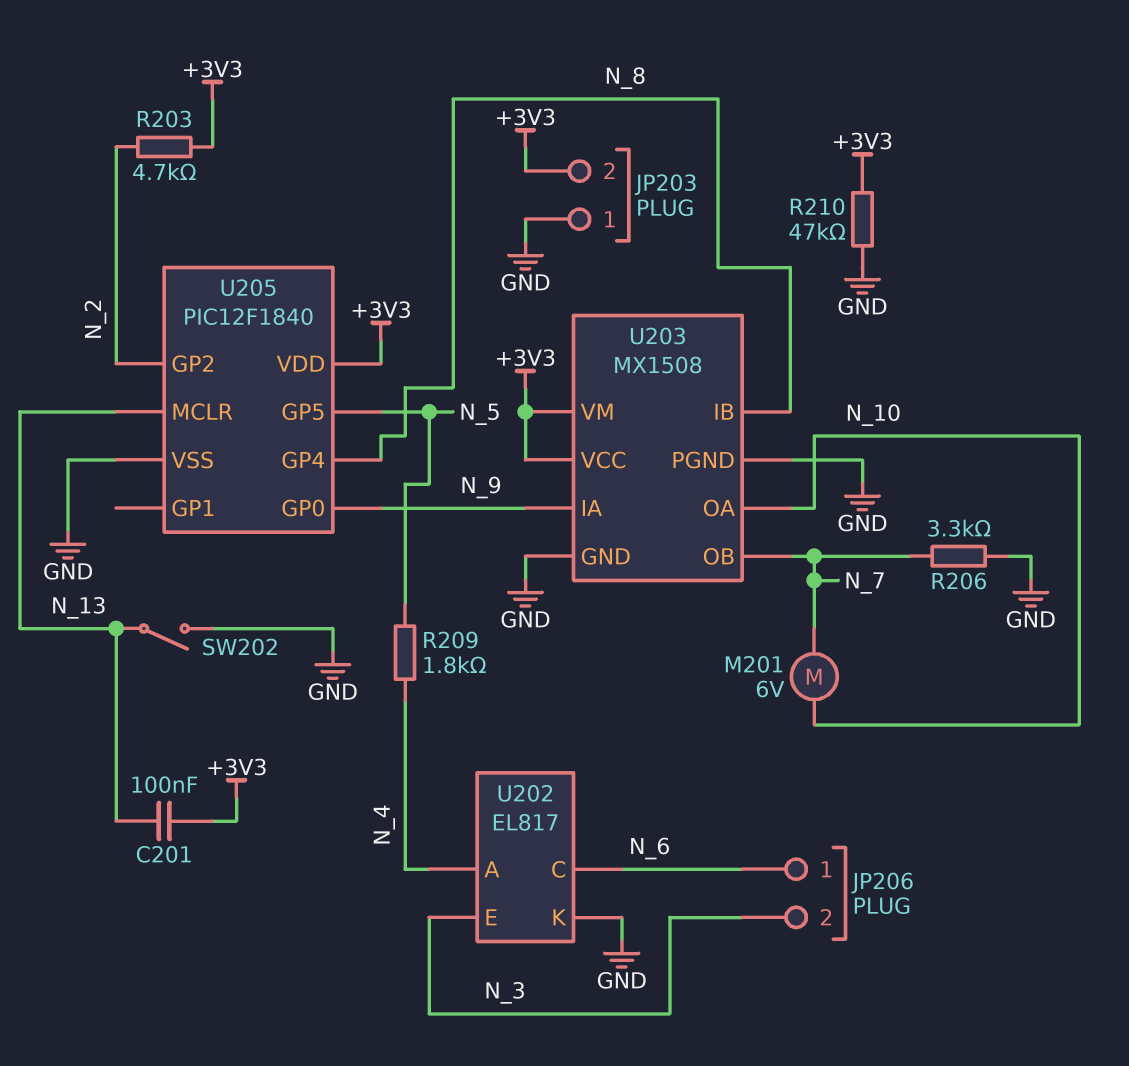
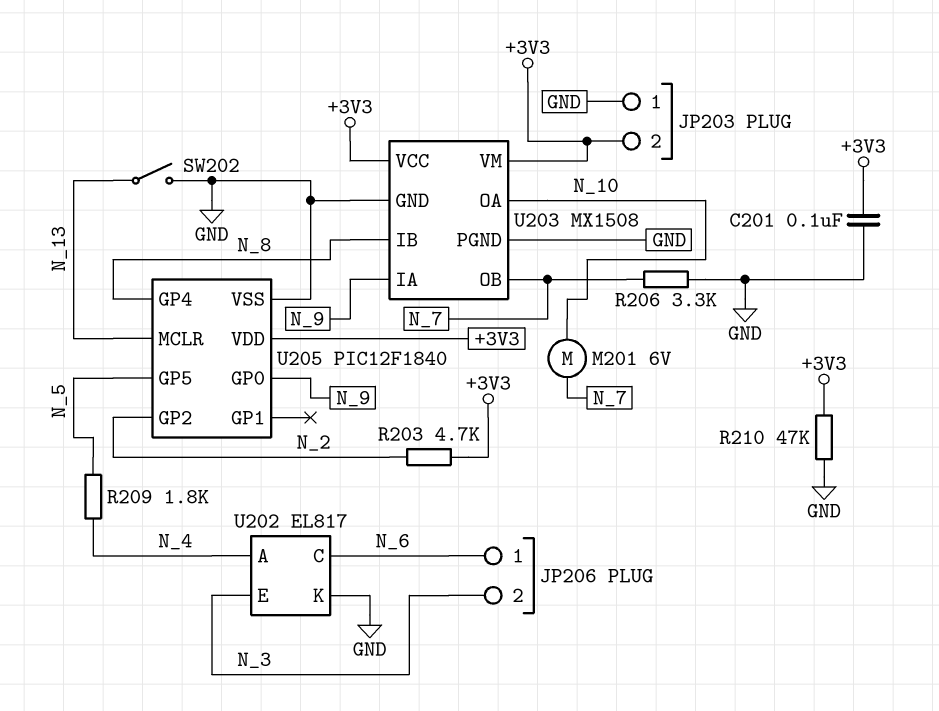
C201: 100nF (+3V3, N_13) -> 100nF (+3V3, GND)

